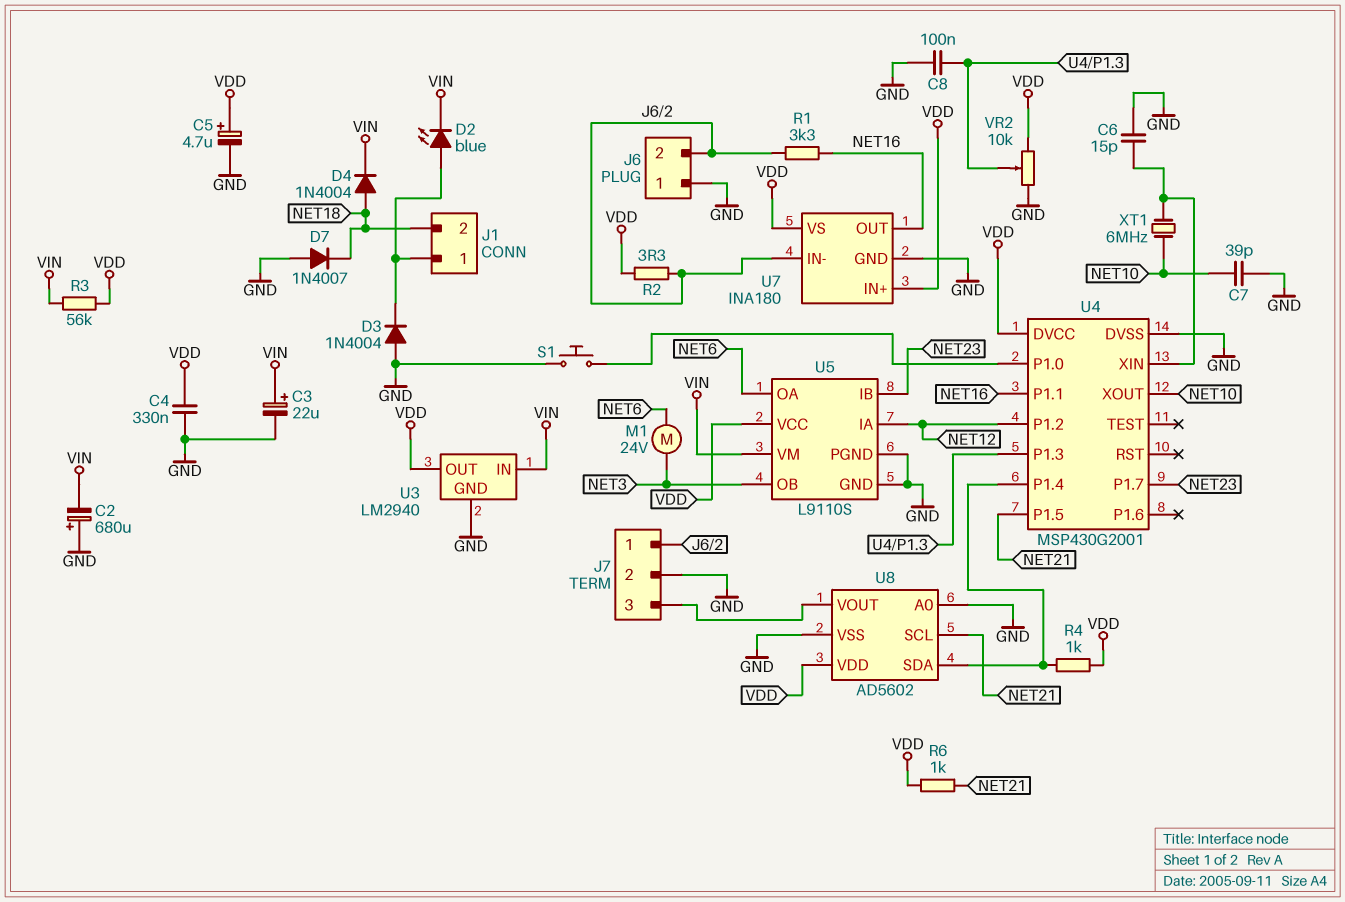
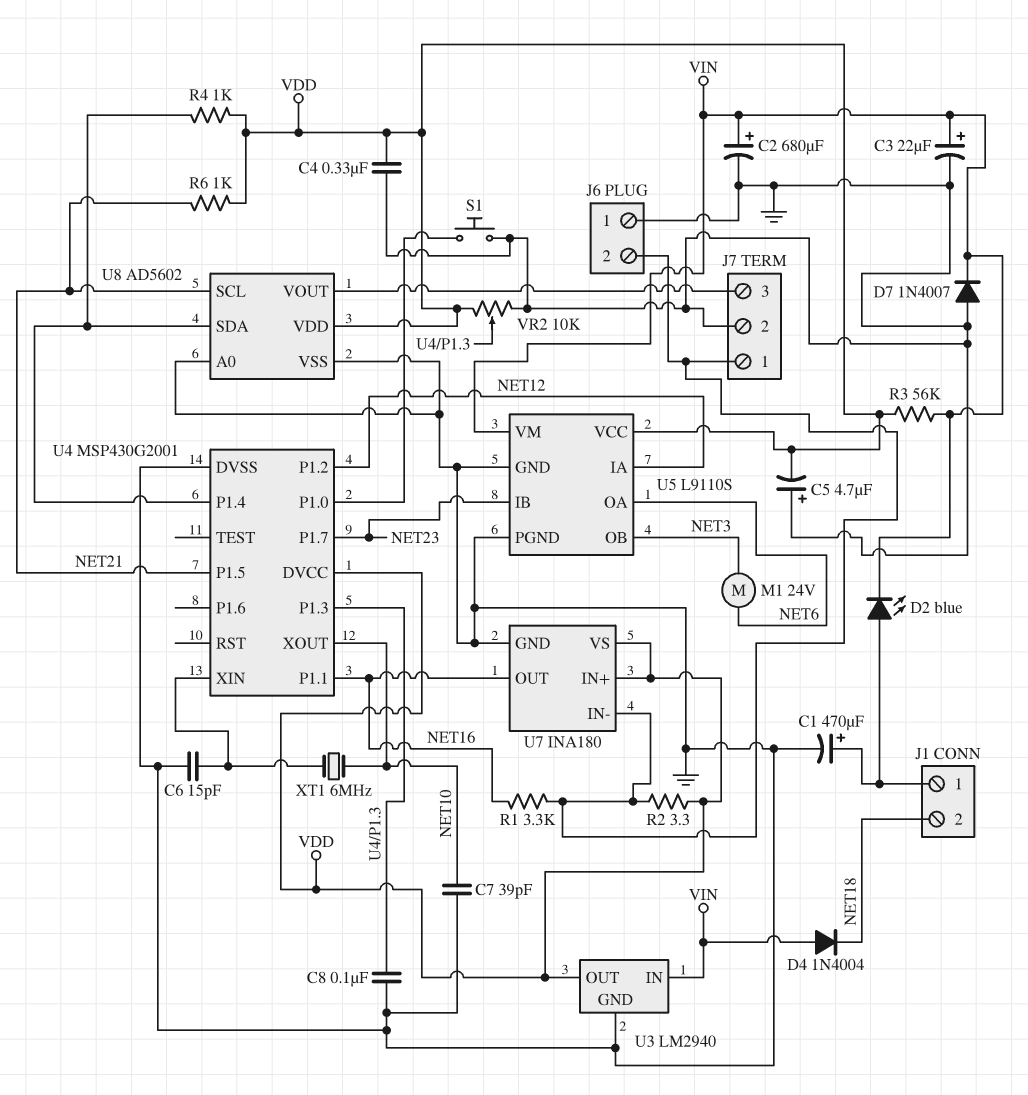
C1: none -> 470uF (plus J1/1, minus GND)
C2: 680uF (plus GND, minus VIN) -> 680uF (plus VIN, minus GND)
C5: 4.7uF (plus VDD, minus GND) -> 4.7uF (plus GND, minus VDD)
D3: diode 1N4004 (A GND, K J1/1) -> none
D4: diode 1N4004 (A NET18, K VIN) -> diode 1N4004 (A VIN, K NET18)
D7: diode 1N4007 (A GND, K NET18) -> diode 1N4007 (A GND, K VIN)

